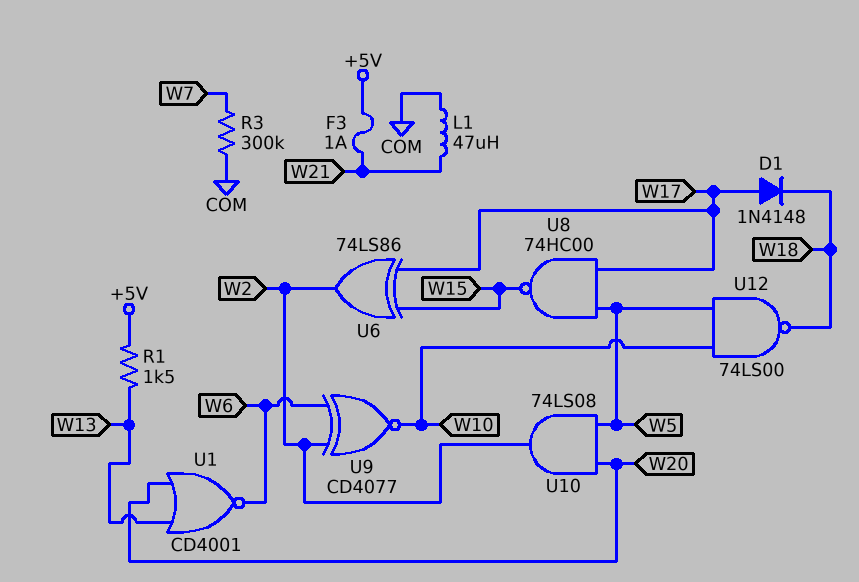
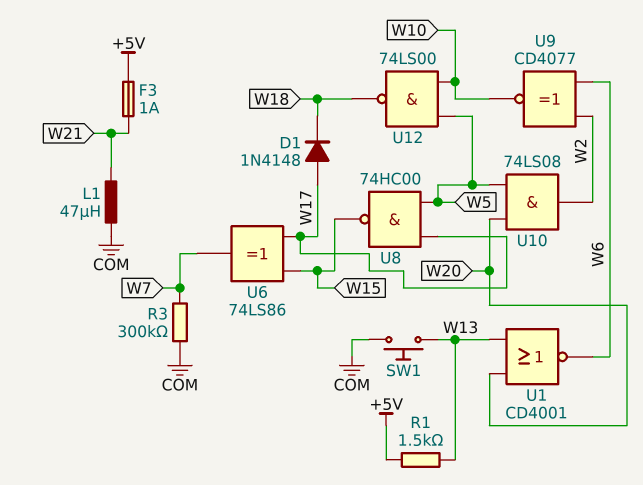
SW1: none -> button (COM, W13)
U6: XOR 74LS86 (in W15, in W17, out W2) -> XOR 74LS86 (in W15, in W17, out W7)

